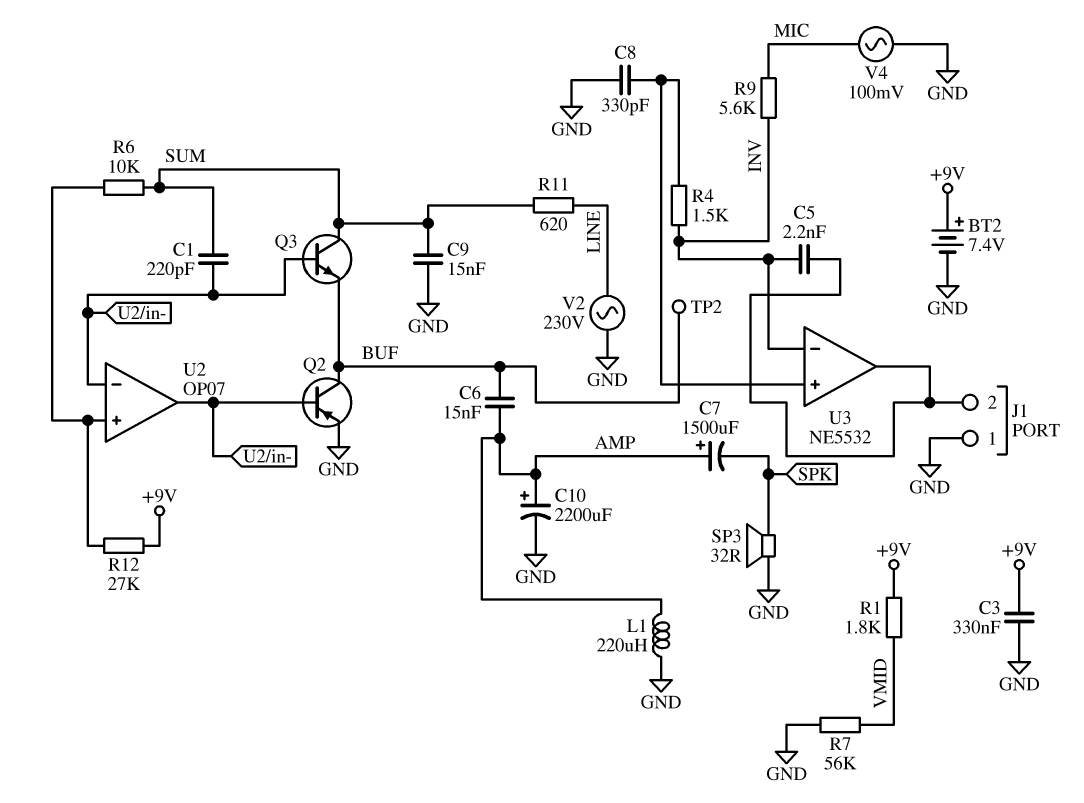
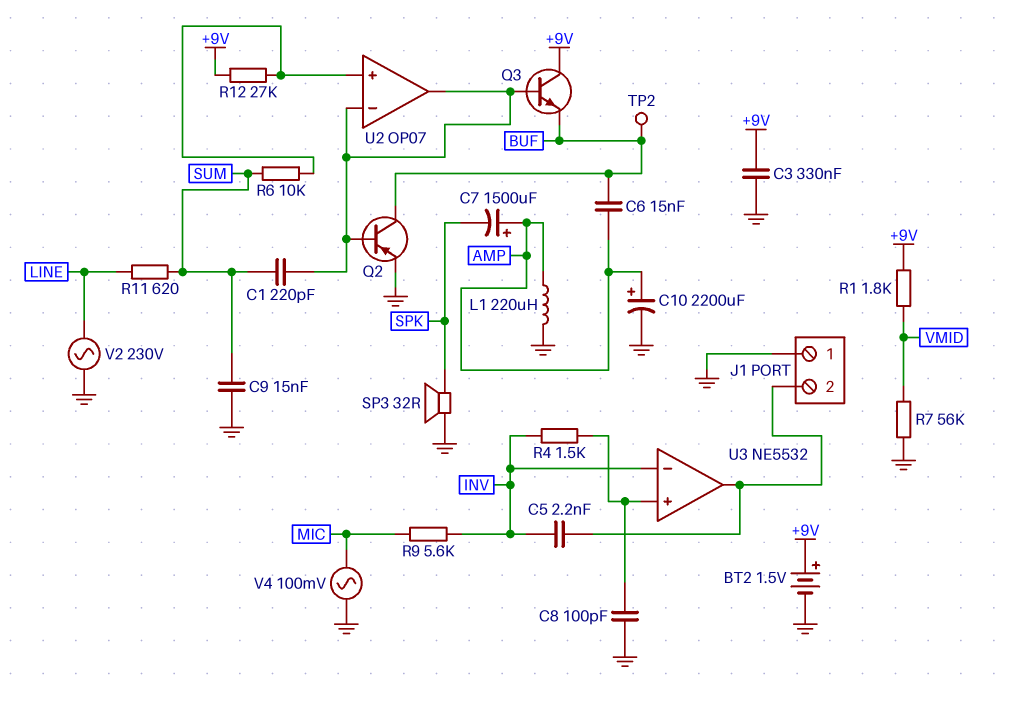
BT2: 7.4V (plus +9V, minus GND) -> 1.5V (plus +9V, minus GND)
C8: 330pF (GND, U3/in+) -> 100pF (GND, U3/in+)
Q3: NPN (B U2/in-, C SUM, E BUF) -> NPN (B U2/in-, C +9V, E BUF)

